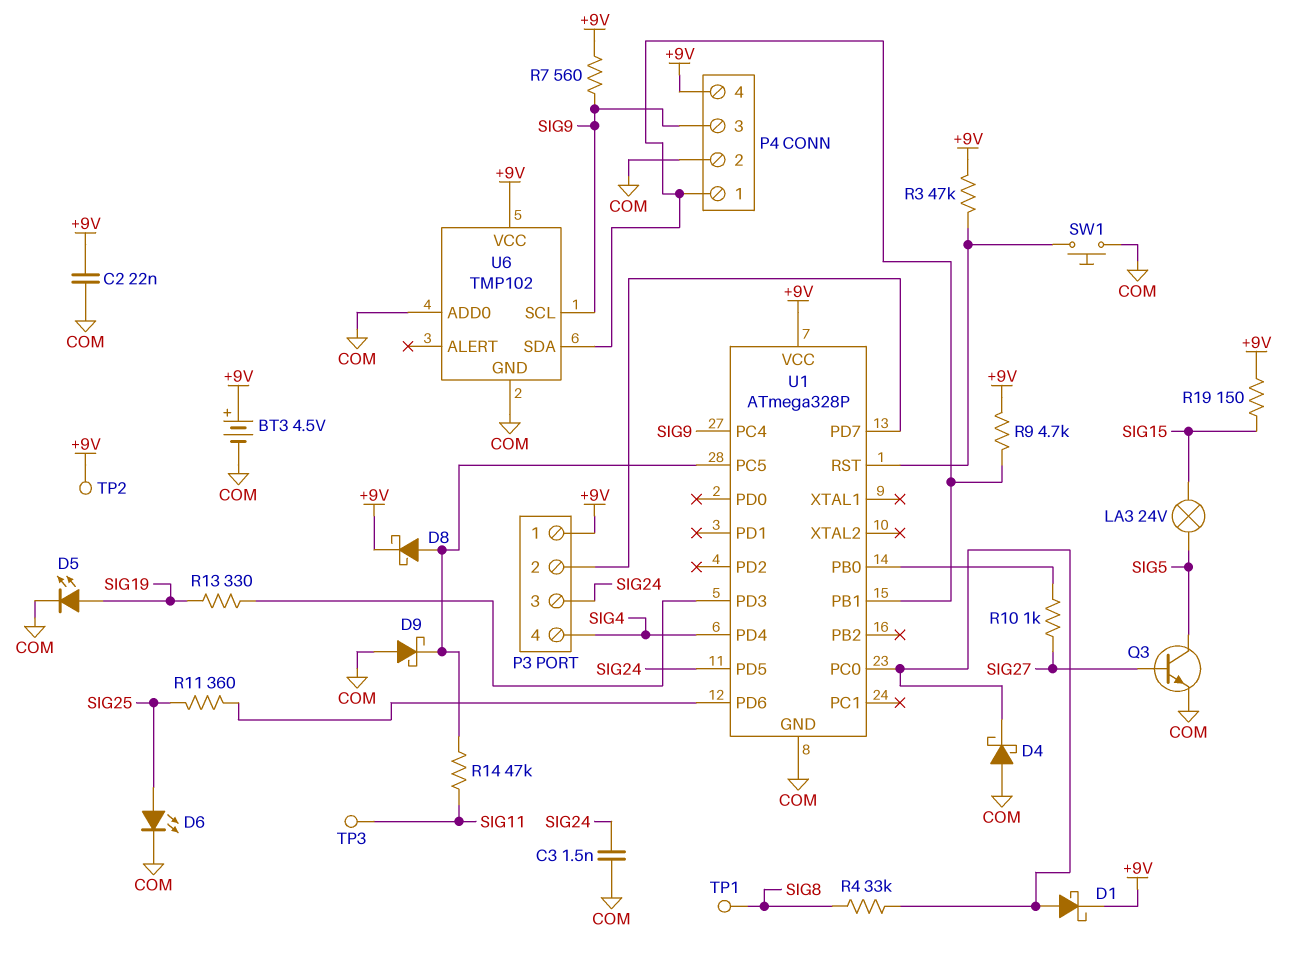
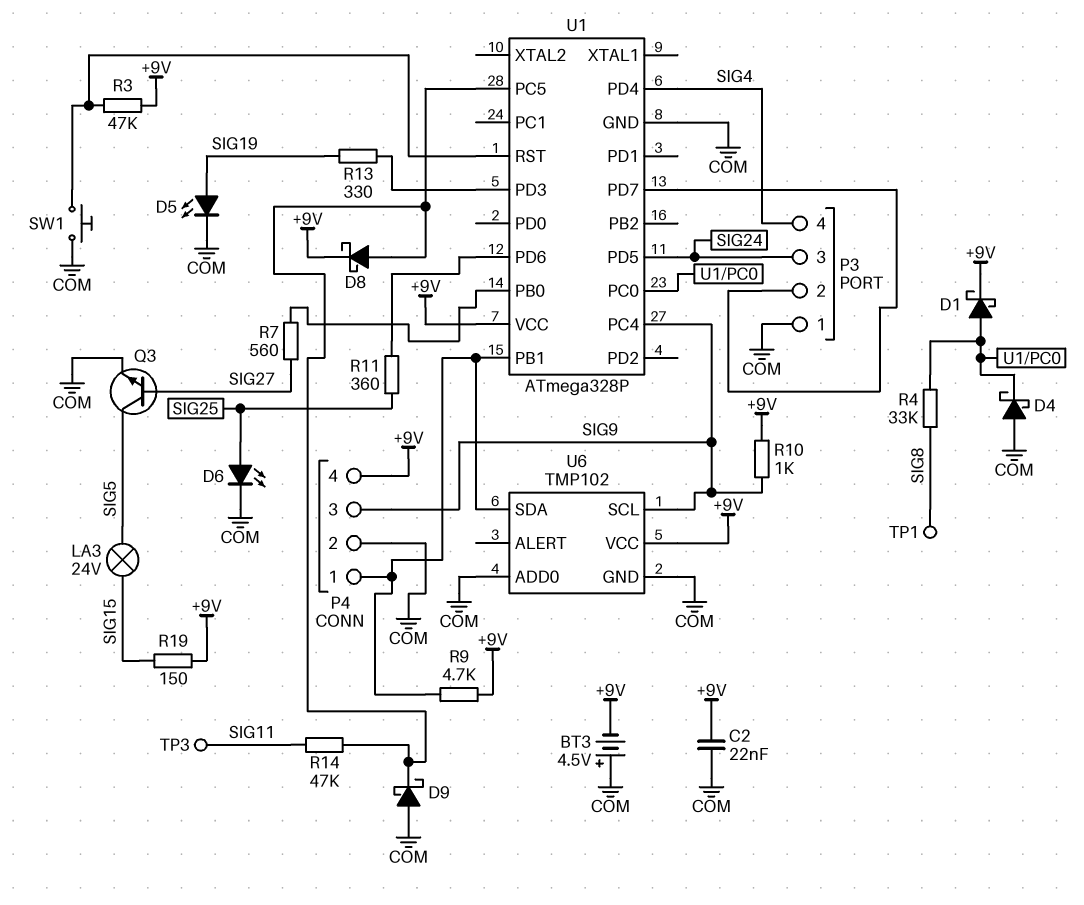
BT3: 4.5V (plus +9V, minus COM) -> 4.5V (plus COM, minus +9V)
C3: 1.5nF (COM, SIG24) -> none
P3 pin 1: +9V -> COM
R7: 560 (+9V, SIG9) -> 560 (SIG27, U1/PB0)
R10: 1k (SIG27, U1/PB0) -> 1k (+9V, SIG9)
TP2: test point (+9V) -> none

